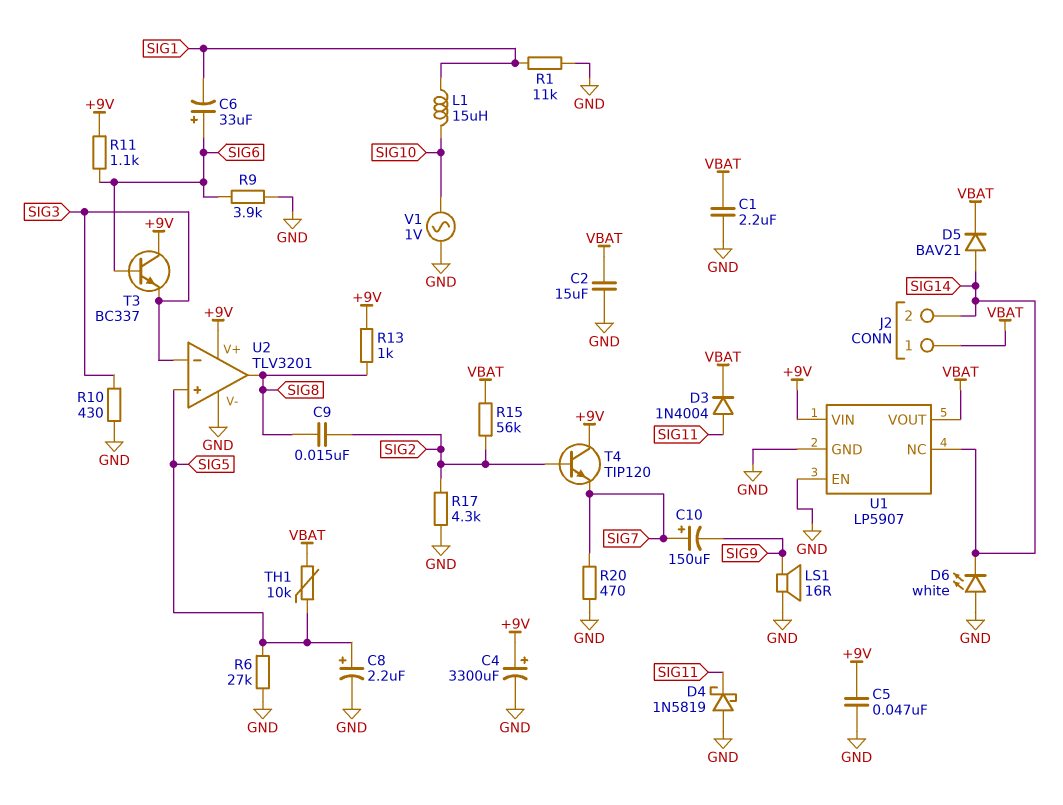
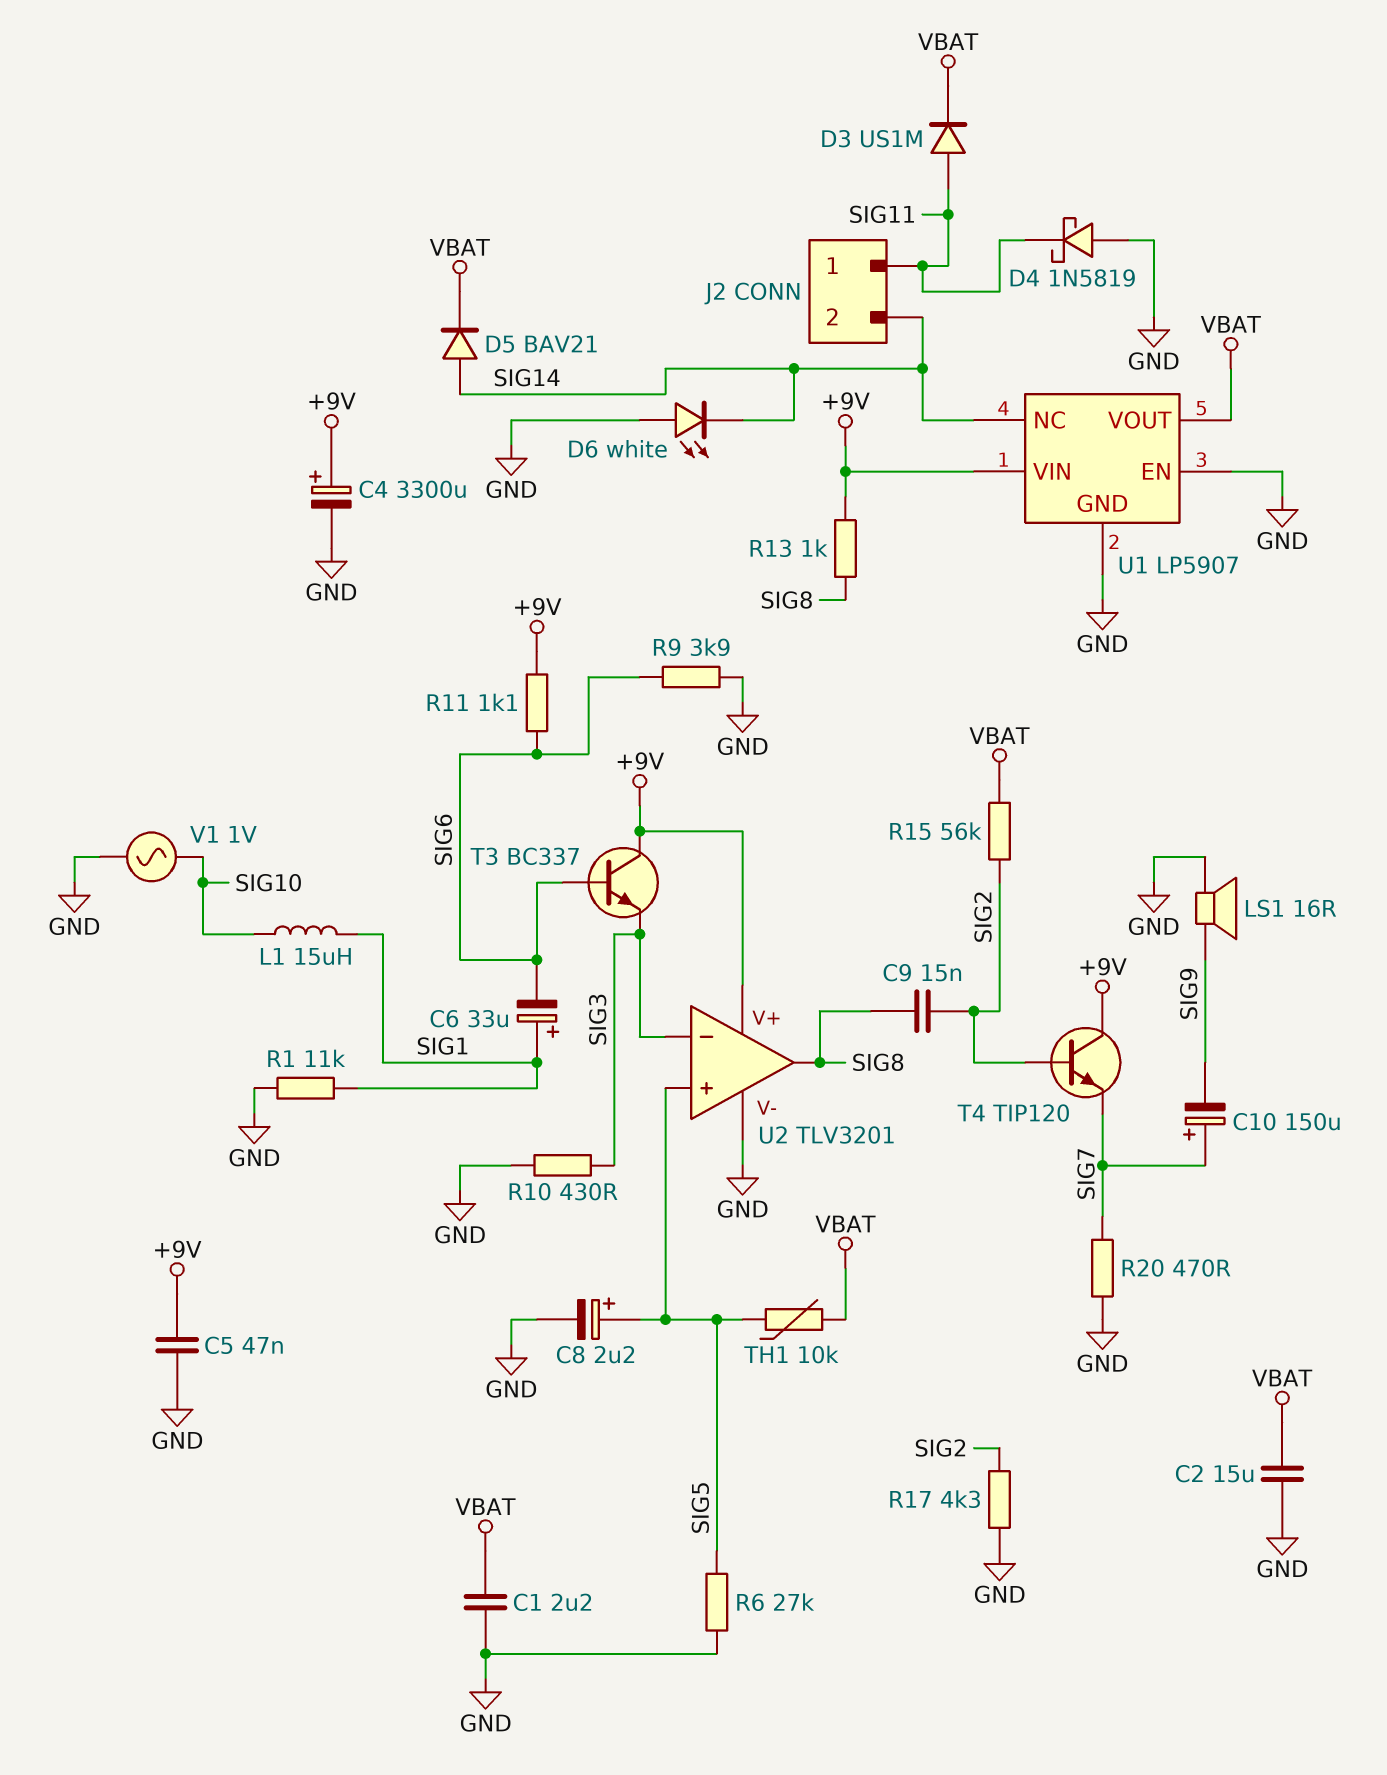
C6: 33uF (plus SIG6, minus SIG1) -> 33uF (plus SIG1, minus SIG6)
D3: diode 1N4004 (A SIG11, K VBAT) -> diode US1M (A SIG11, K VBAT)
J2 pin 1: VBAT -> SIG11

